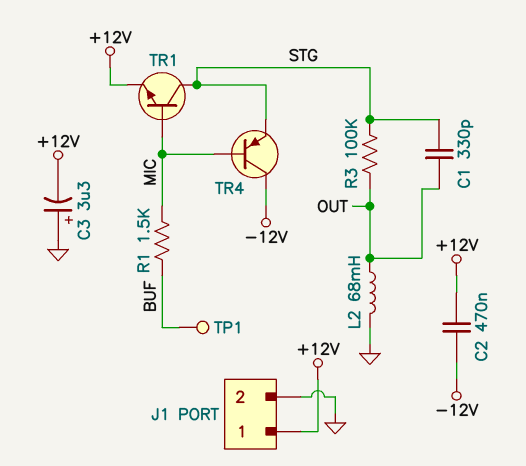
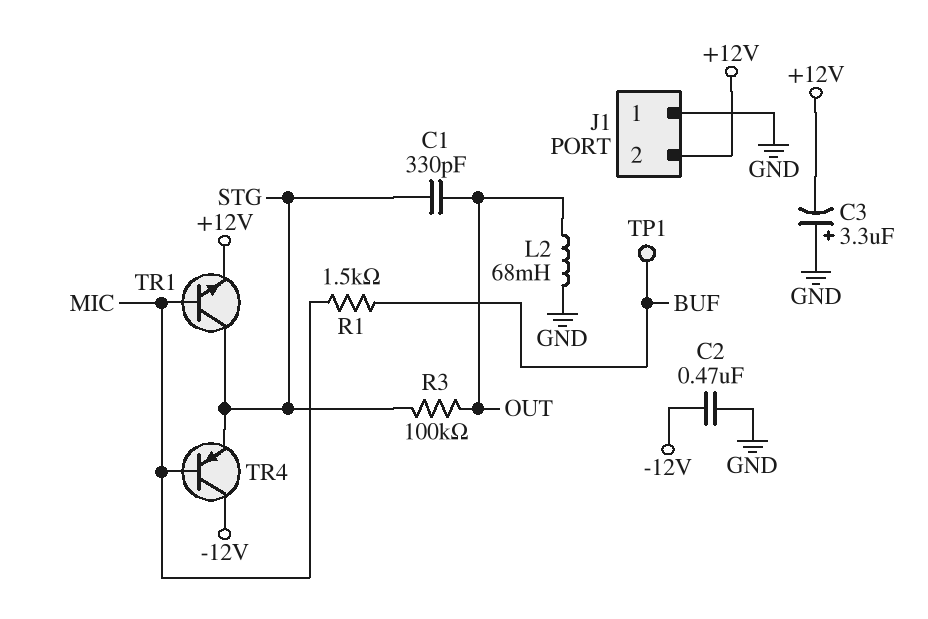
C2: 470nF (+12V, -12V) -> 470nF (-12V, GND)
J1 pin 1: +12V -> GND
J1 pin 2: GND -> +12V

